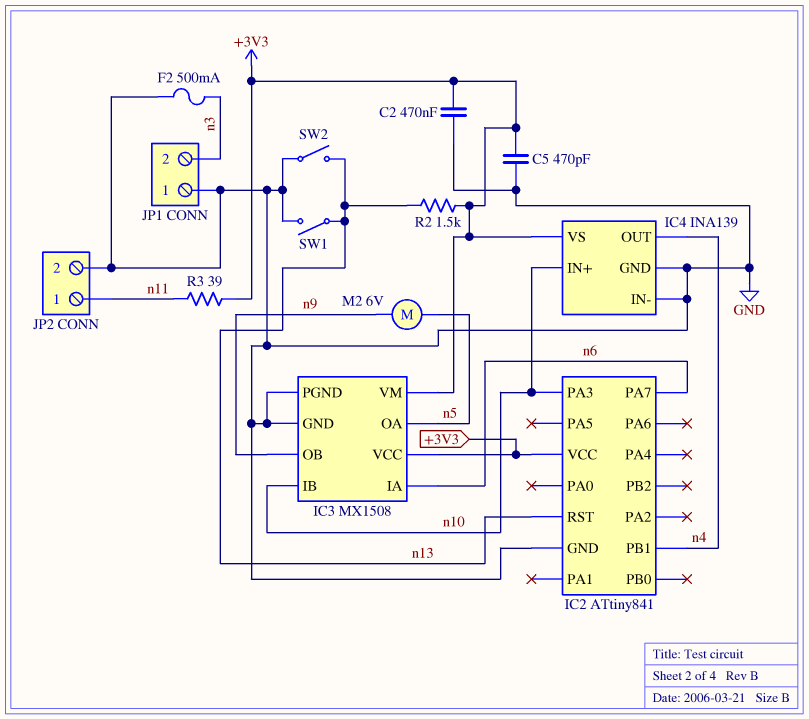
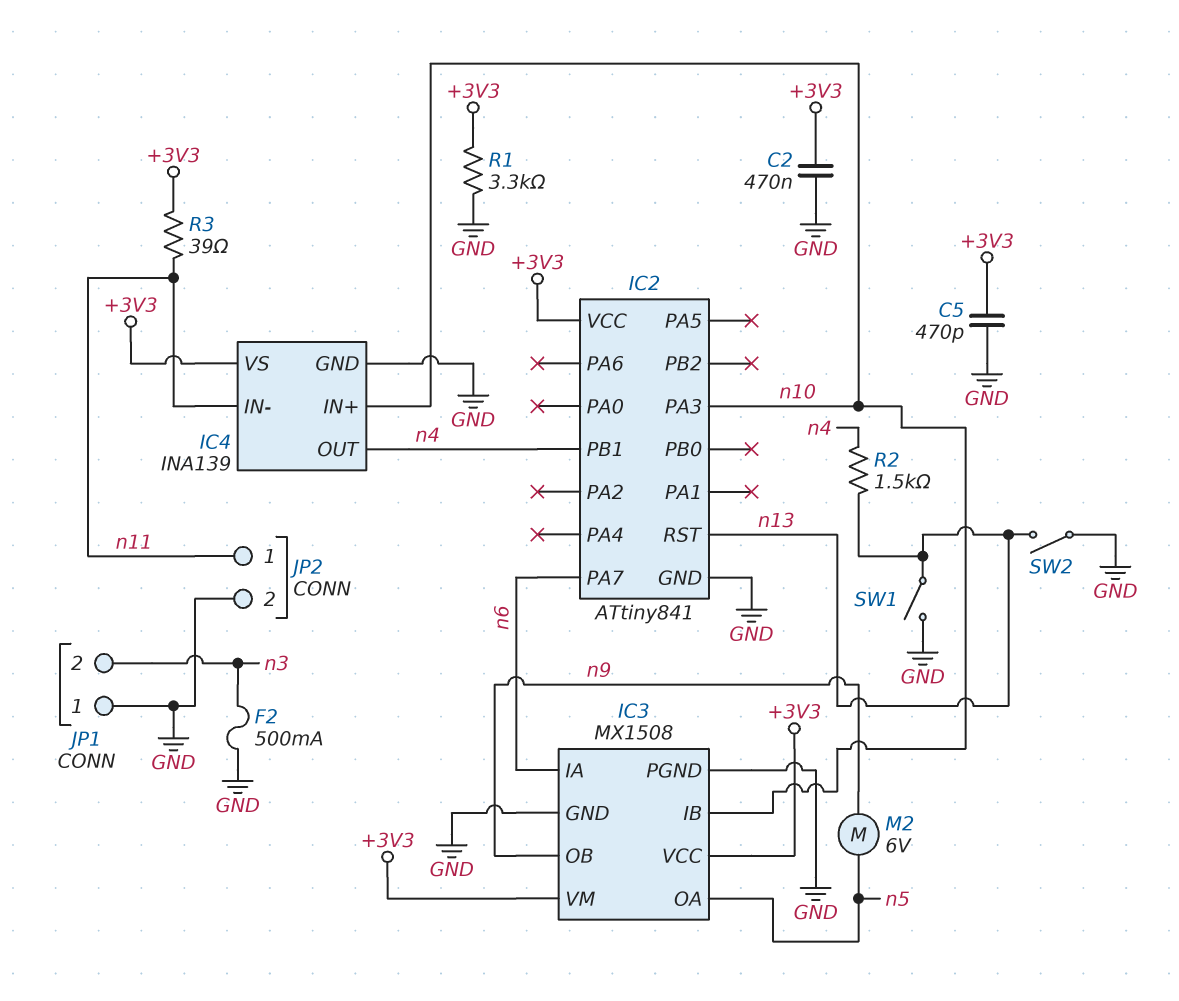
IC4 pin IN-: GND -> n11
R1: none -> 3.3k (+3V3, GND)
R2: 1.5k (+3V3, n13) -> 1.5k (n4, n13)

